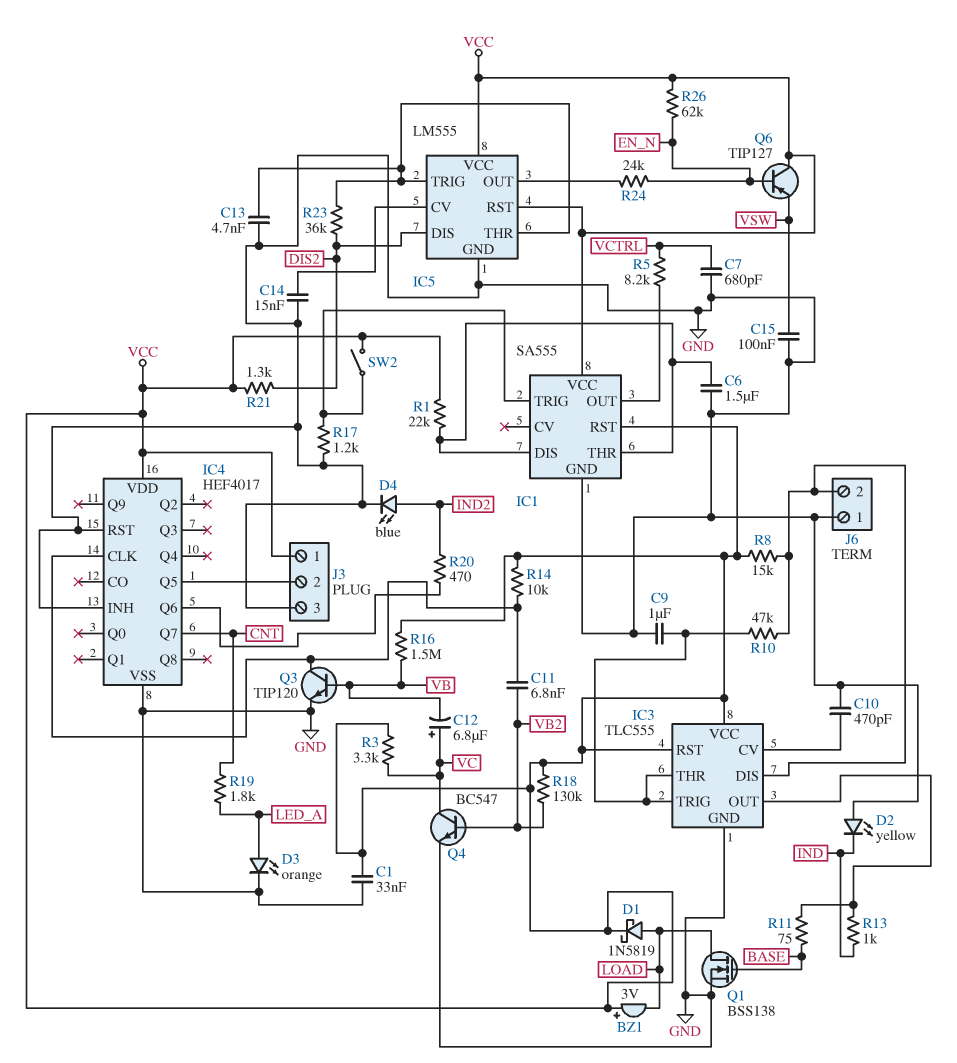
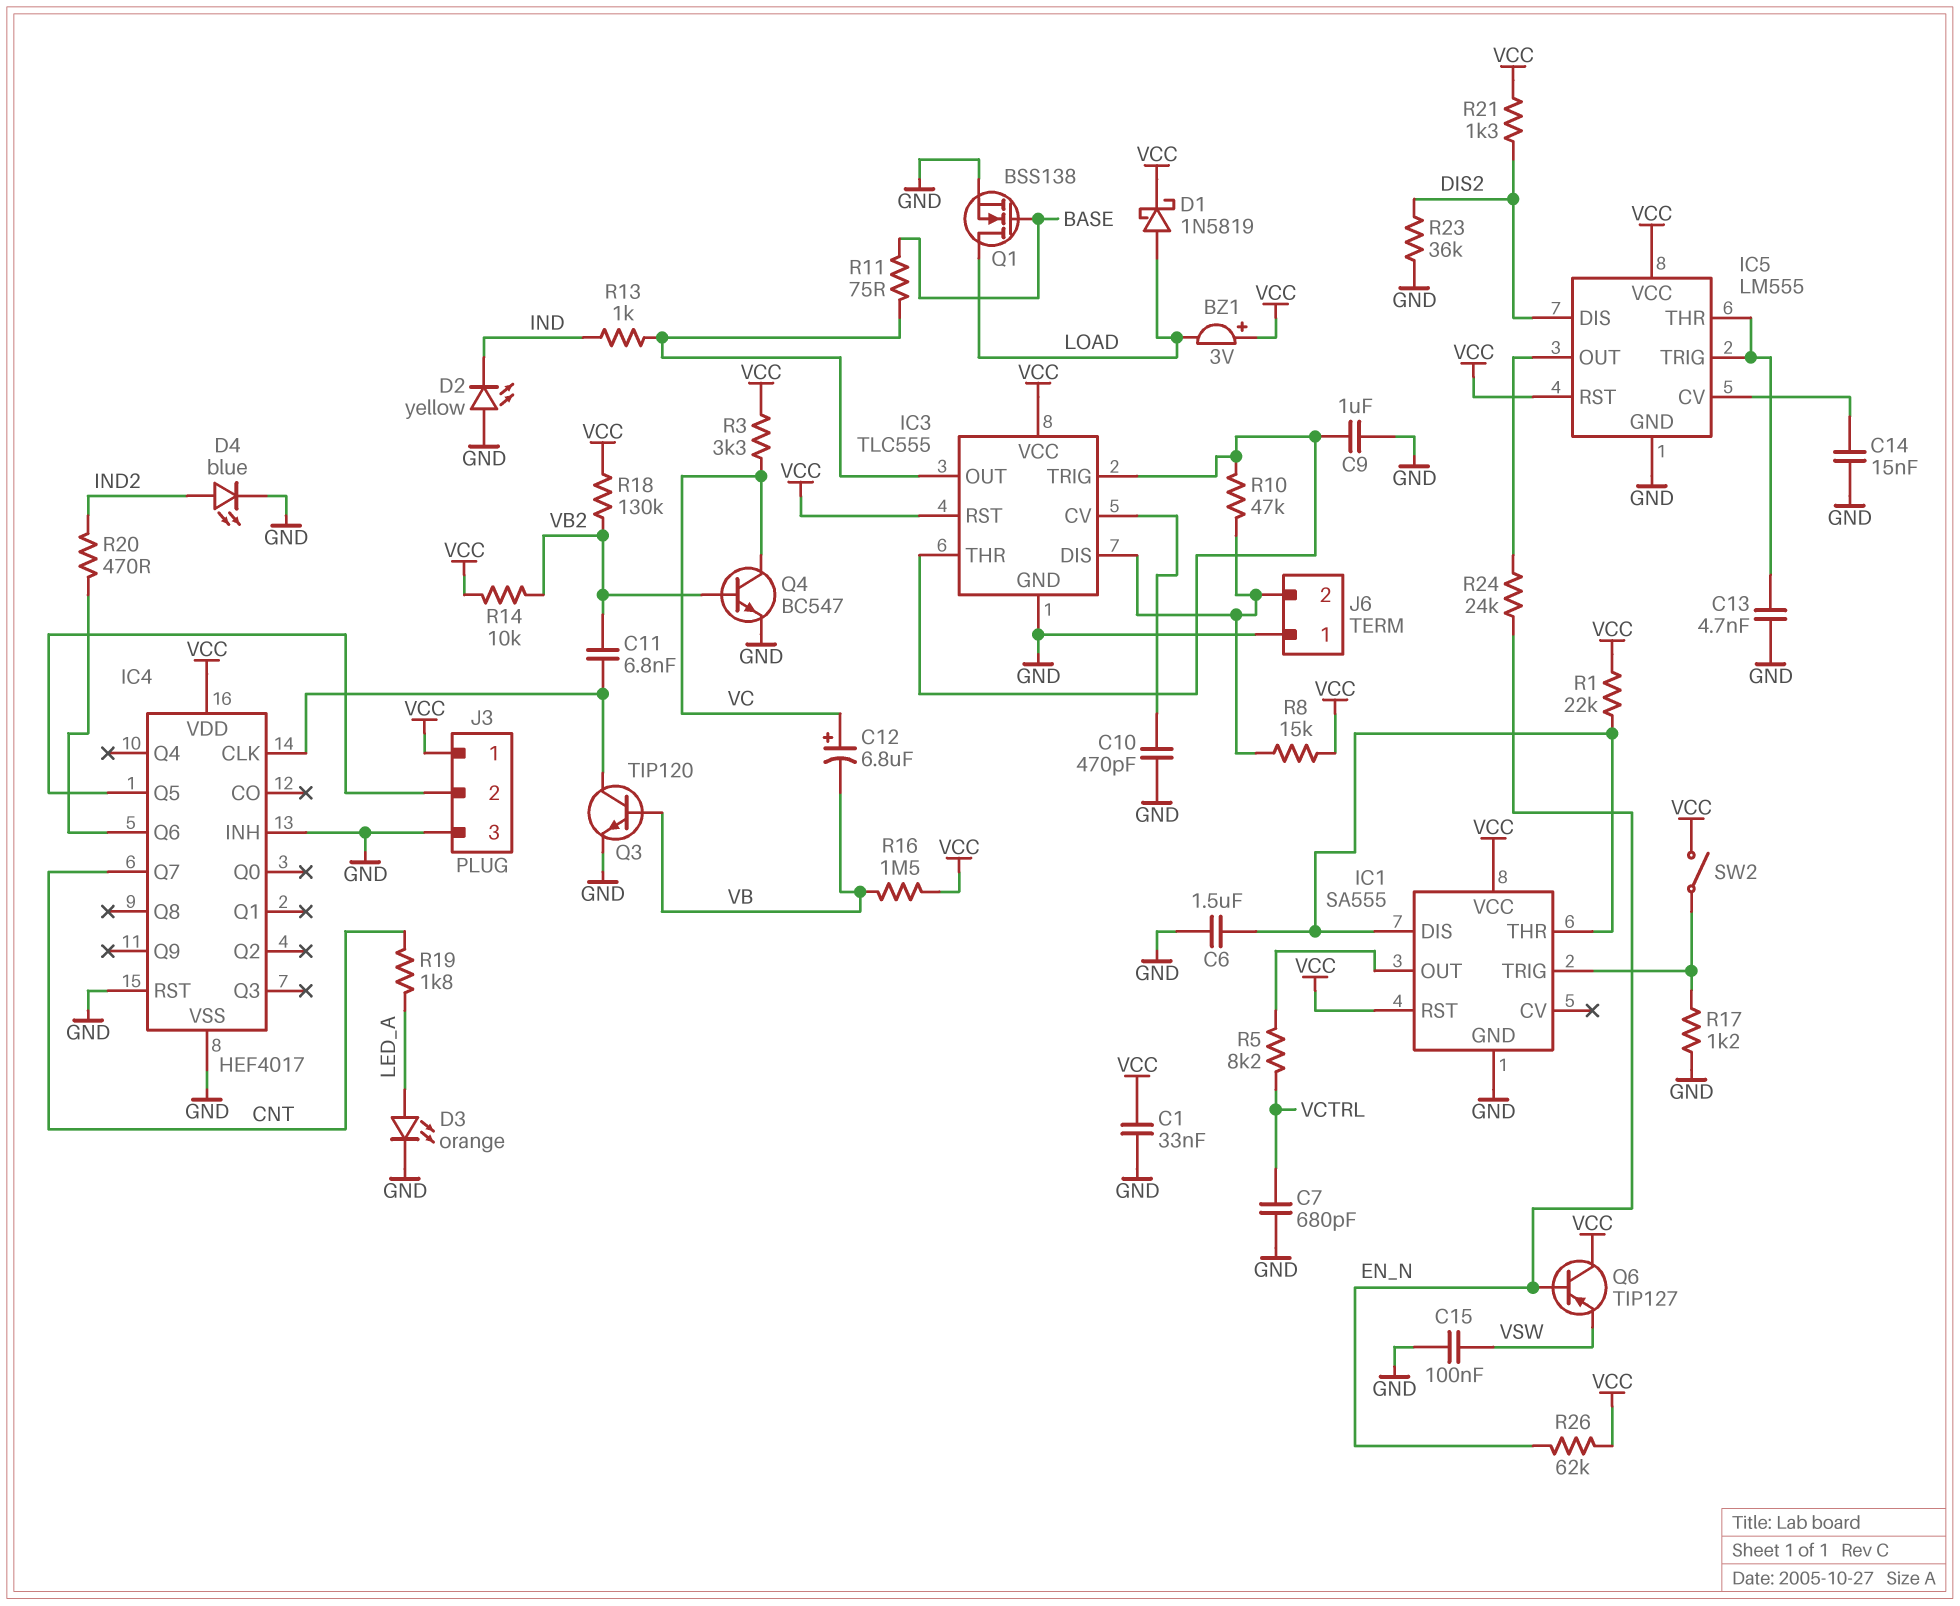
R14: 10k (IC4/CLK, VCC) -> 10k (VB2, VCC)
R23: 36k (DIS2, IC5/THR) -> 36k (DIS2, GND)

